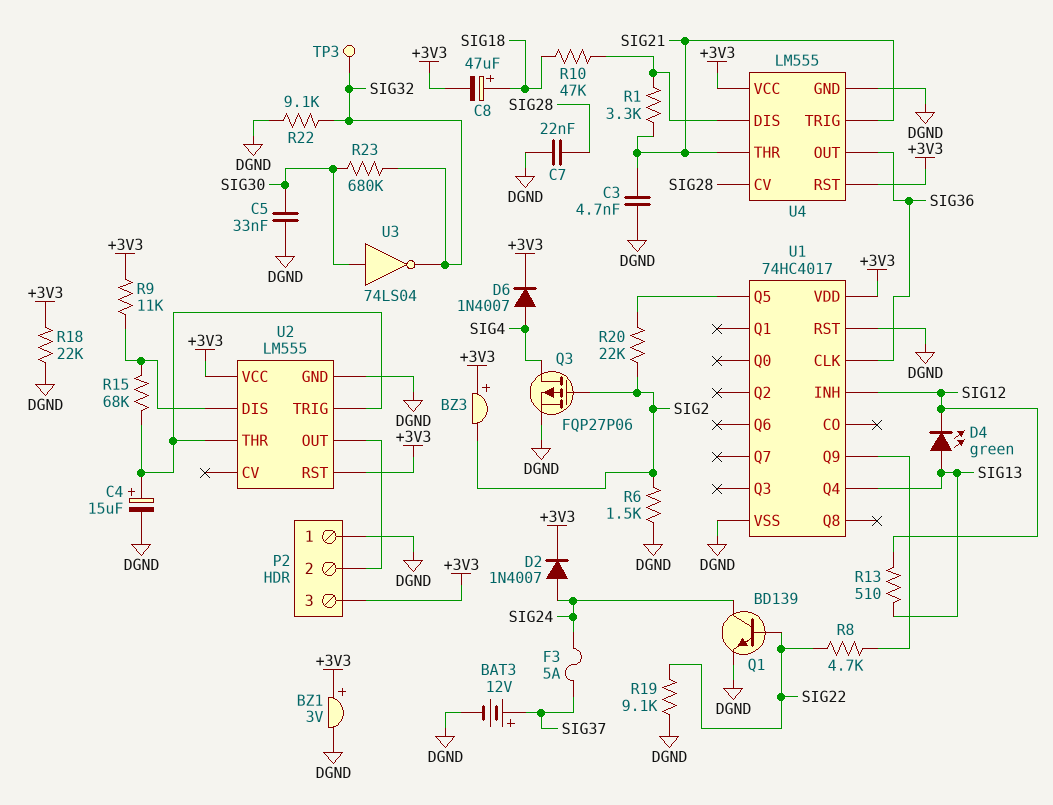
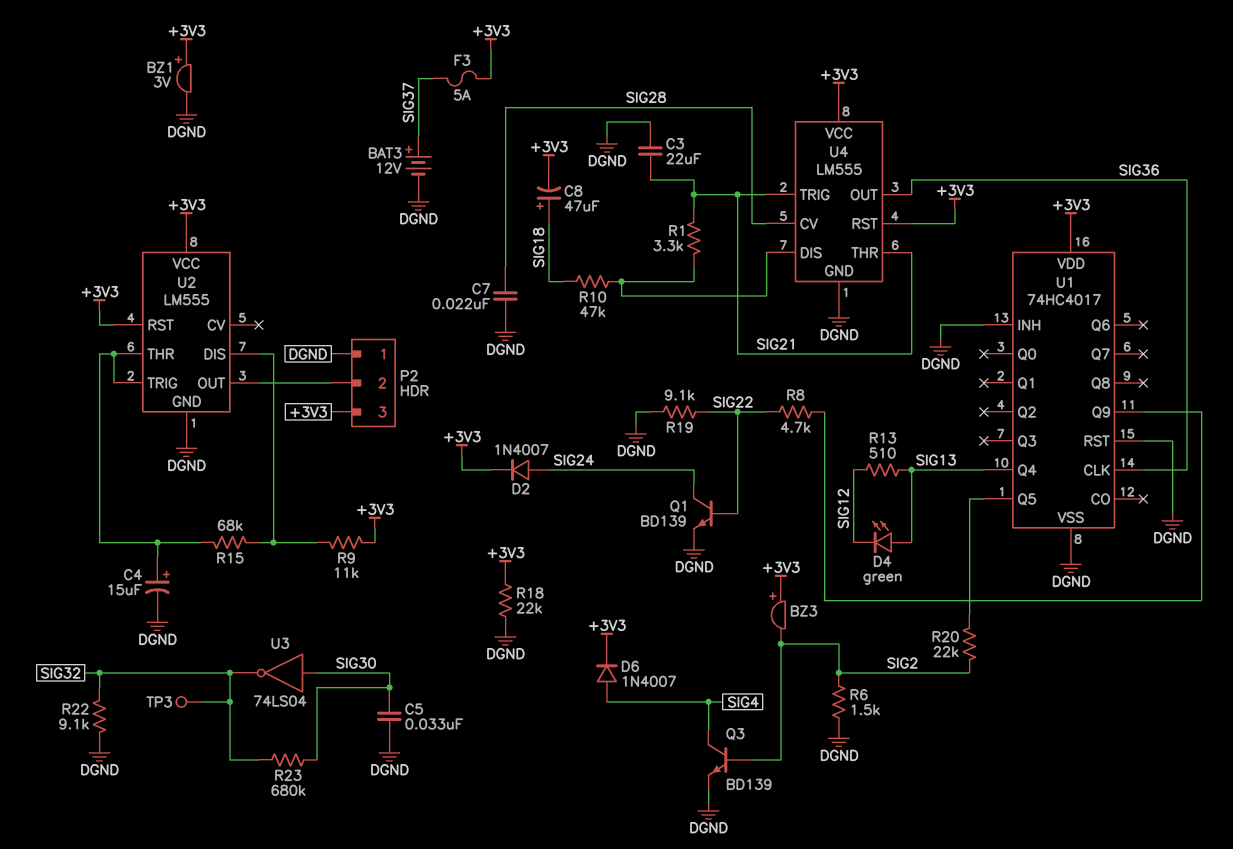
C3: 4.7nF (DGND, SIG21) -> 22uF (DGND, SIG21)
F3: 5A (SIG24, SIG37) -> 5A (+3V3, SIG37)
Q3: PMOS FQP27P06 (G SIG2, D SIG4, S DGND) -> NPN BD139 (B SIG2, C SIG4, E DGND)
U1 pin INH: SIG12 -> DGND

